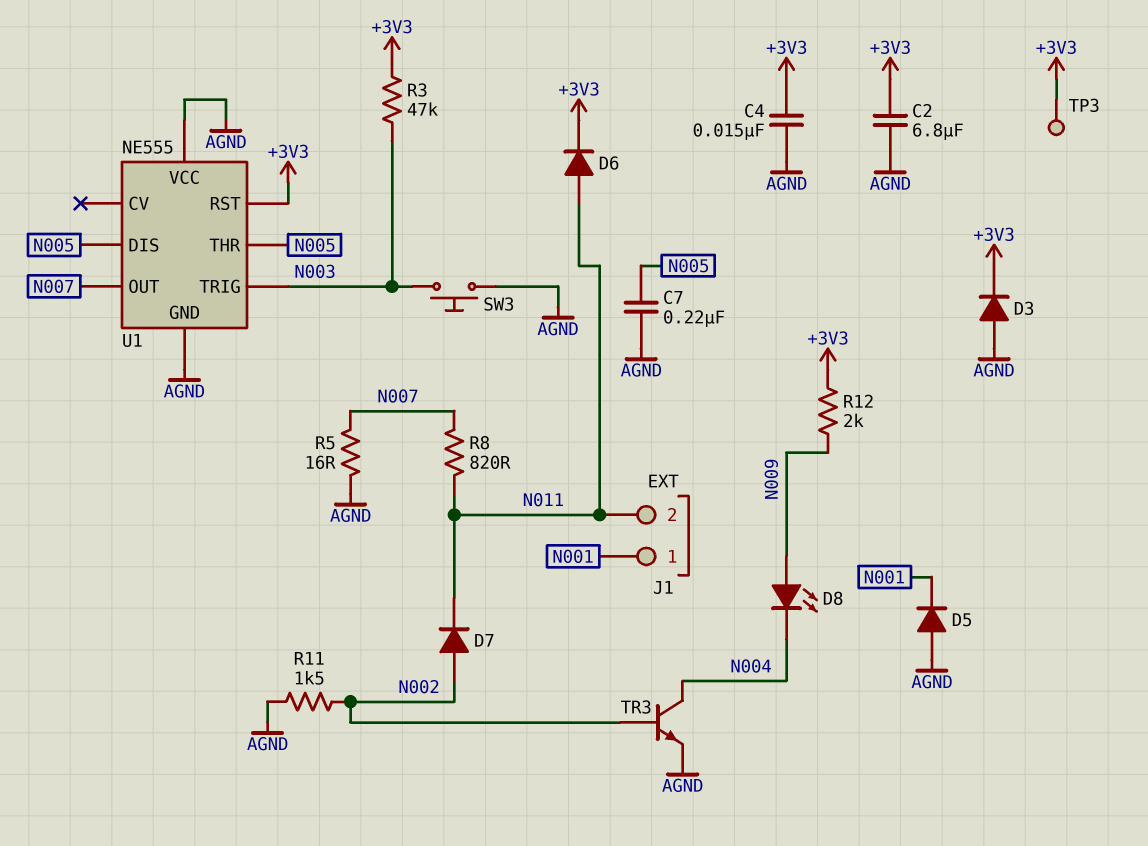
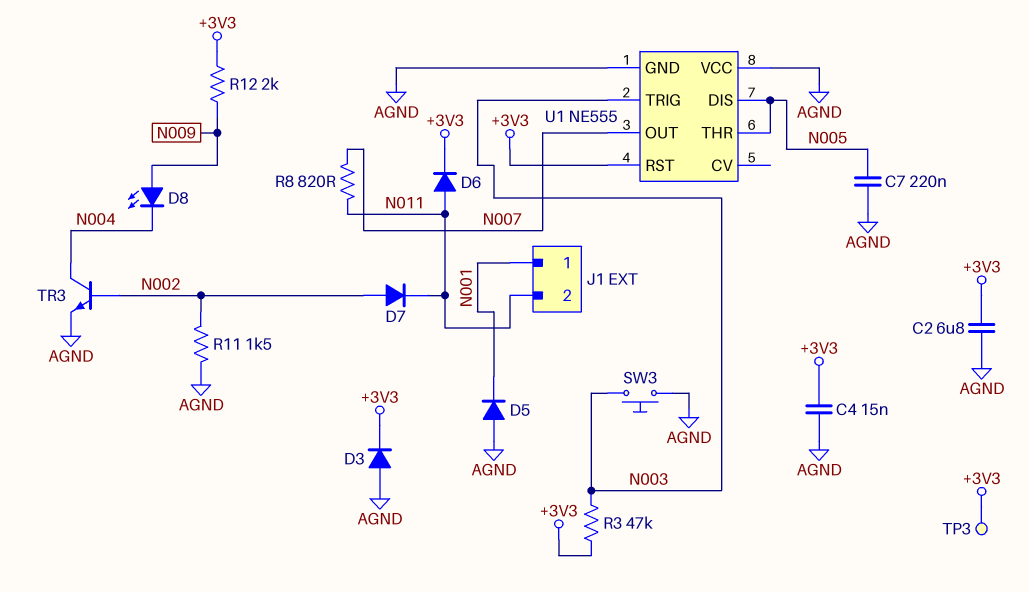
R5: 16 (AGND, N007) -> none

